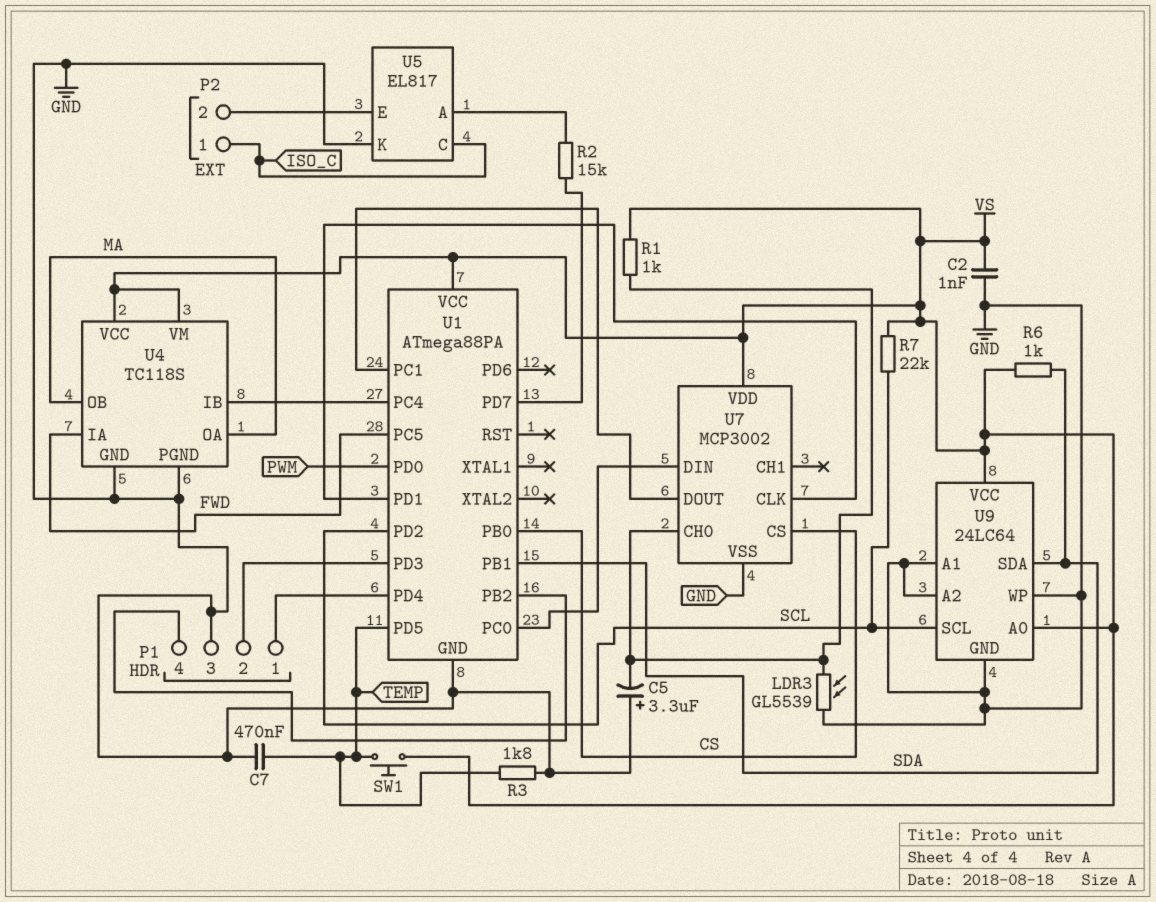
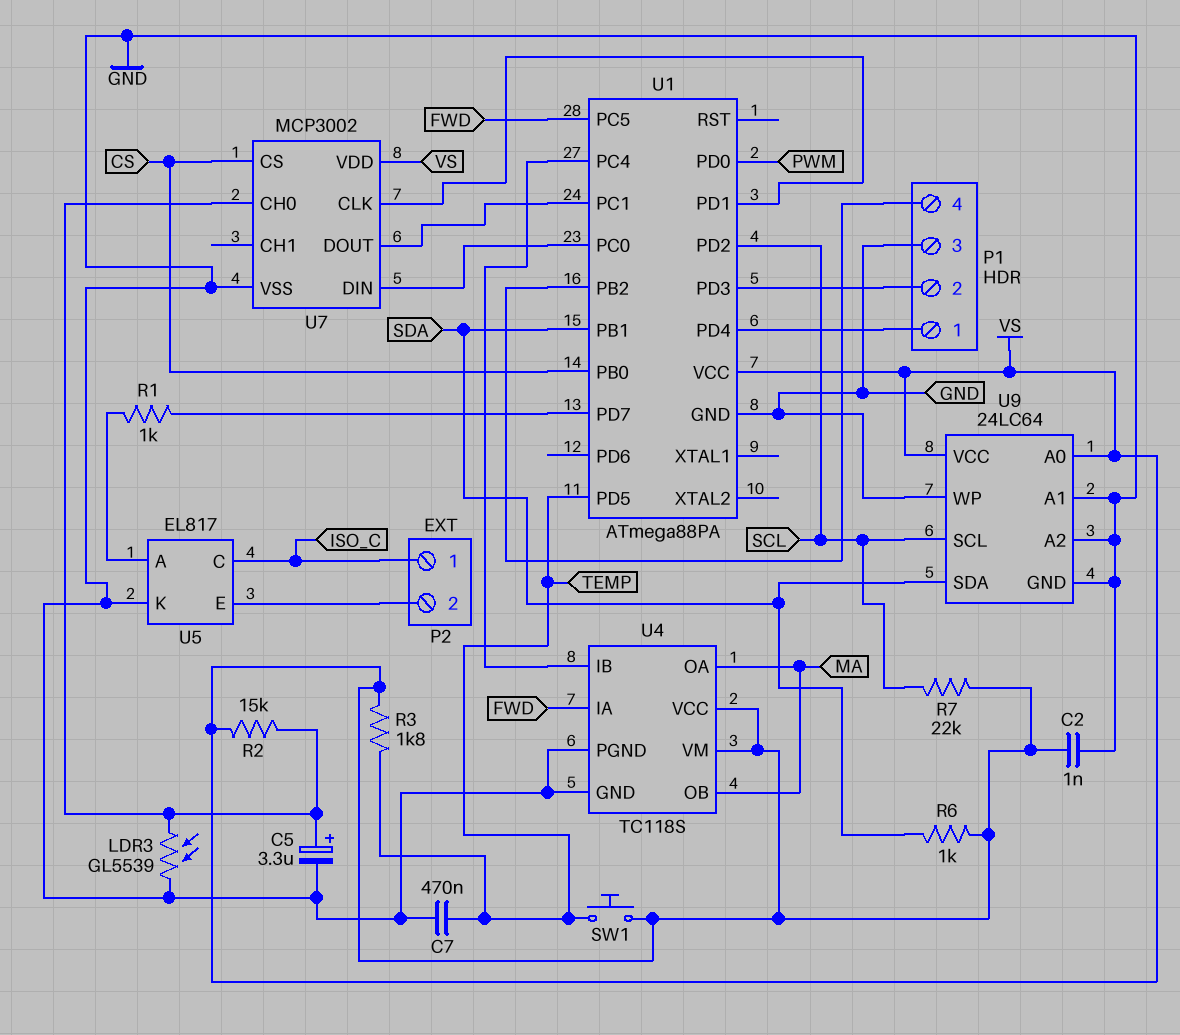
C5: 3.3uF (plus GND, minus U7/CH0) -> 3.3uF (plus U7/CH0, minus GND)
R1: 1k (U7/CH0, VS) -> 1k (U1/PD7, U5/A)
R2: 15k (U1/PD7, U5/A) -> 15k (U7/CH0, VS)
R3: 1.8k (GND, TEMP) -> 1.8k (TEMP, VS)

